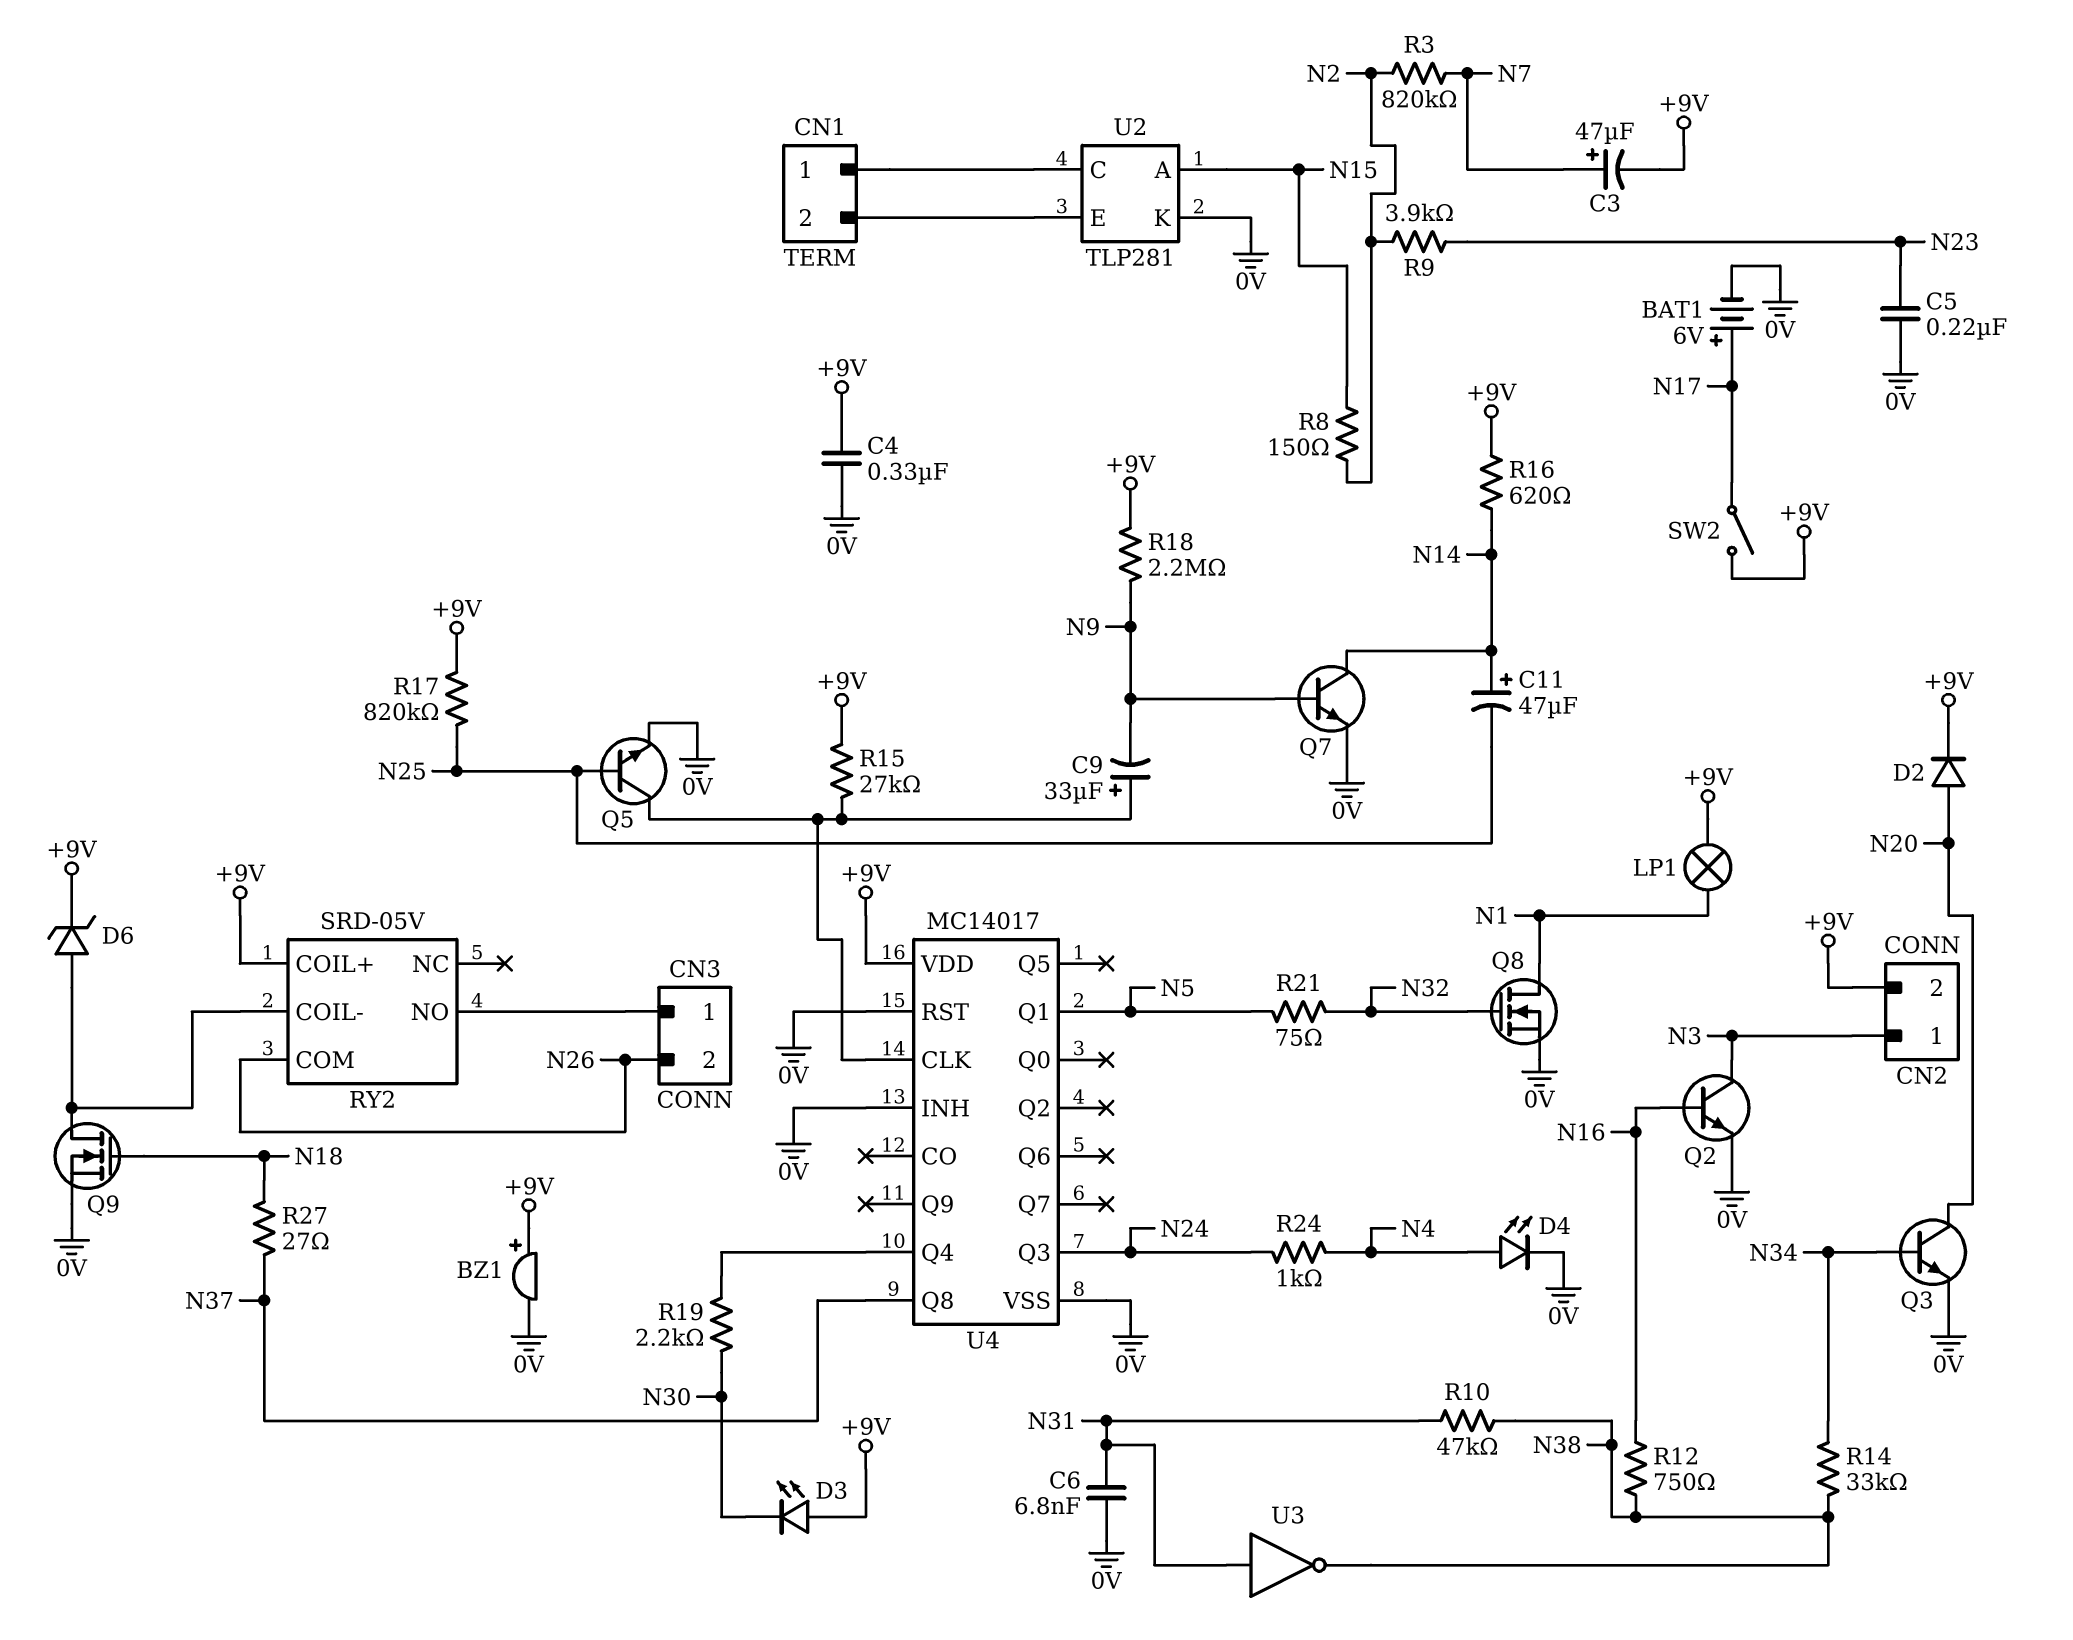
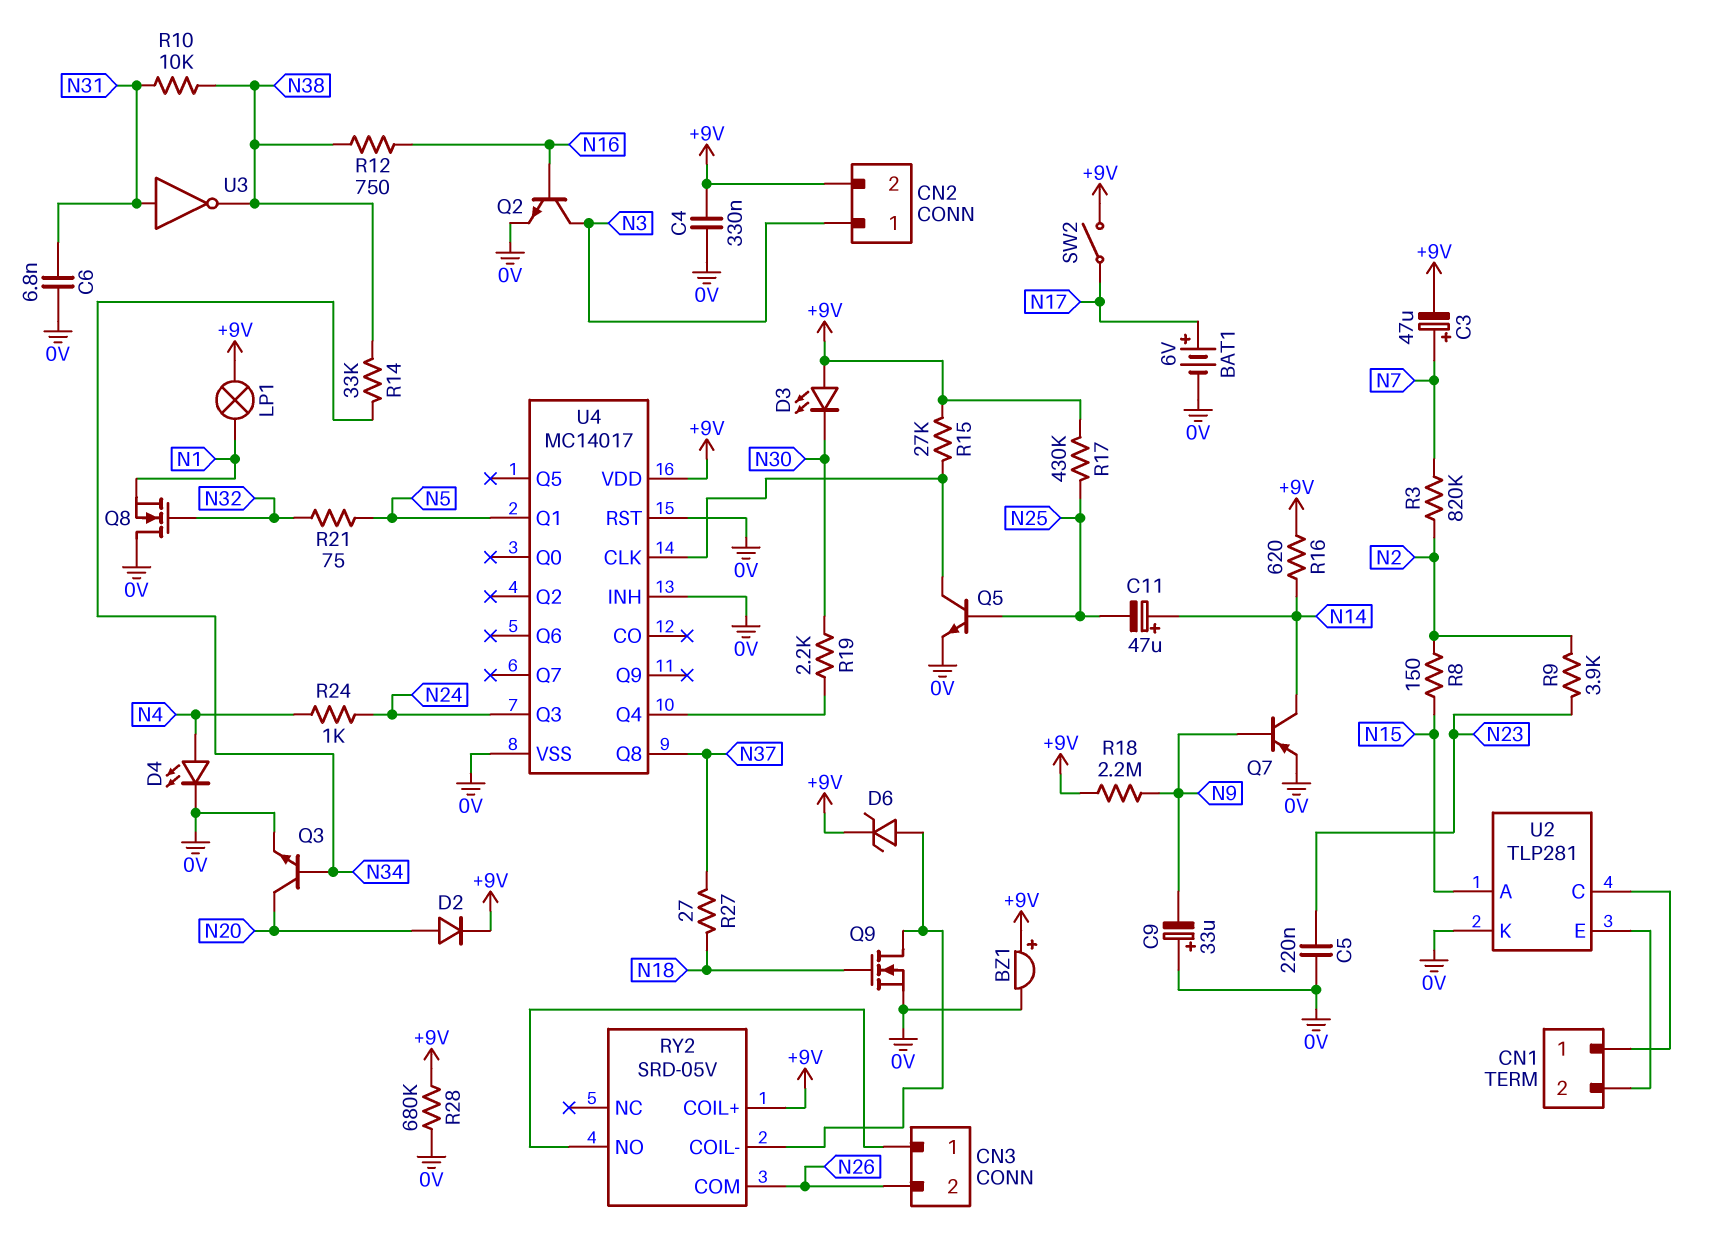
C9: 33uF (plus U4/CLK, minus N9) -> 33uF (plus 0V, minus N9)
Q7: NPN (B N9, C N14, E 0V) -> PNP (B N9, C N14, E 0V)
Q8: NMOS (G N32, D N1, S 0V) -> NMOS (G N32, D 0V, S N1)
R10: 47k (N31, N38) -> 10k (N31, N38)
R17: 820k (+9V, N25) -> 430k (+9V, N25)
R28: none -> 680k (+9V, 0V)

